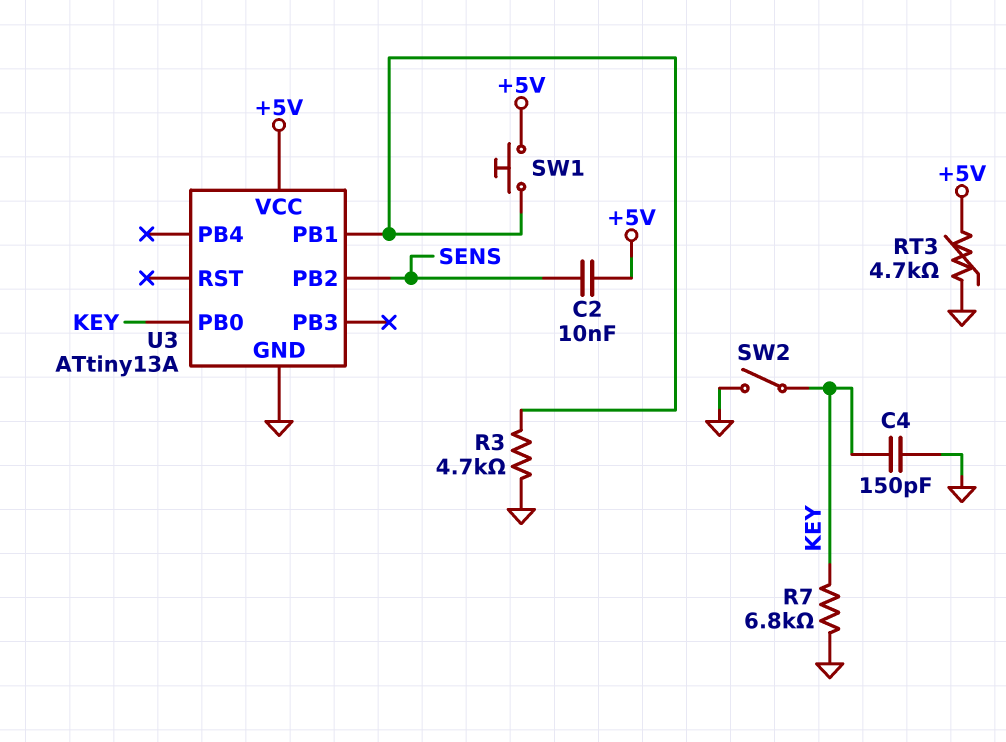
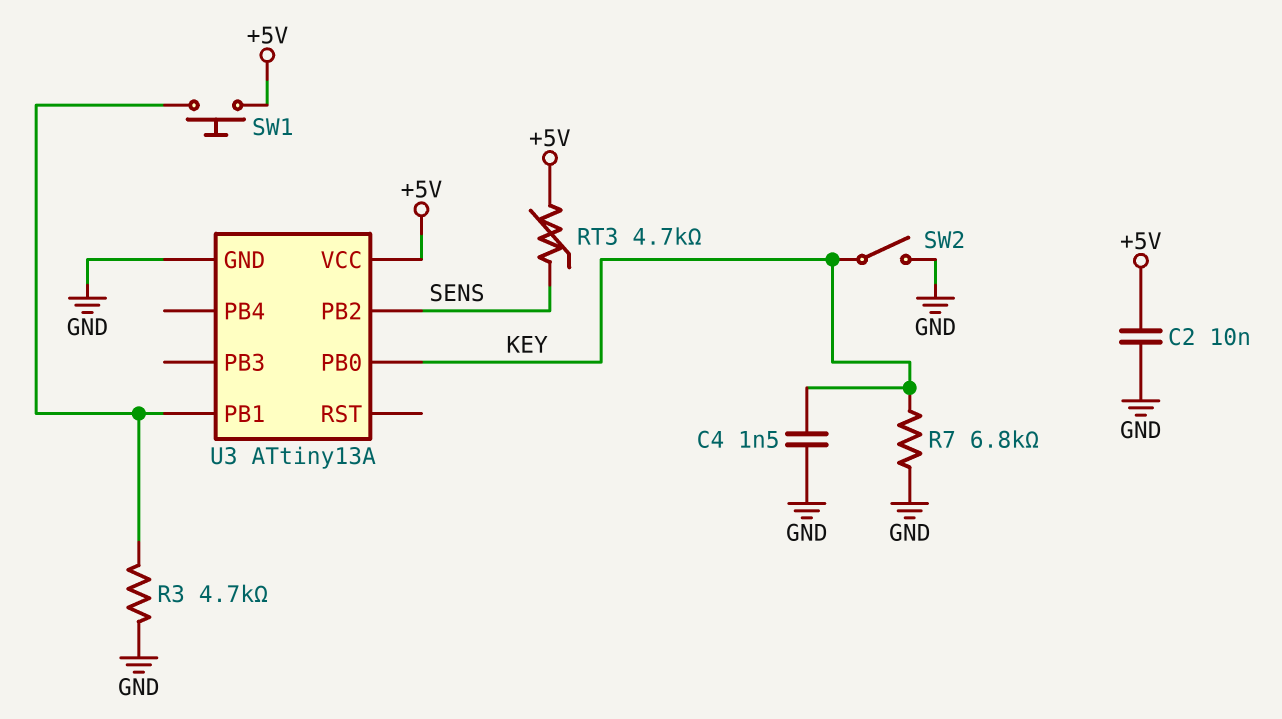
C2: 10nF (+5V, SENS) -> 10nF (+5V, GND)
C4: 150pF (GND, KEY) -> 1.5nF (GND, KEY)
RT3: 4.7k (+5V, GND) -> 4.7k (+5V, SENS)

